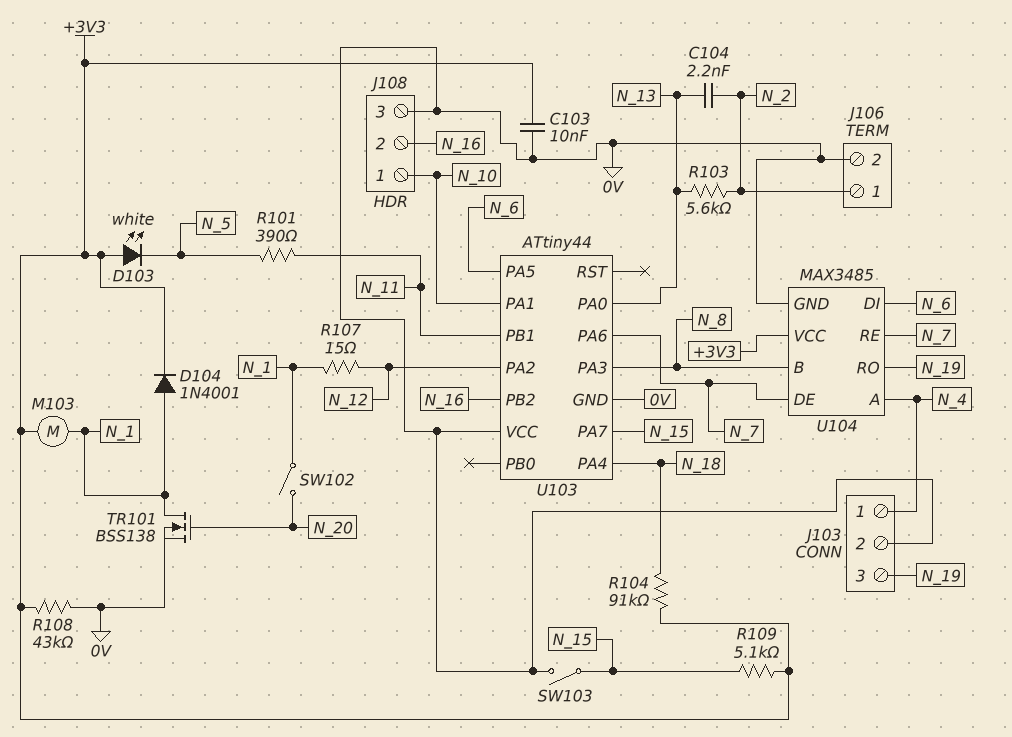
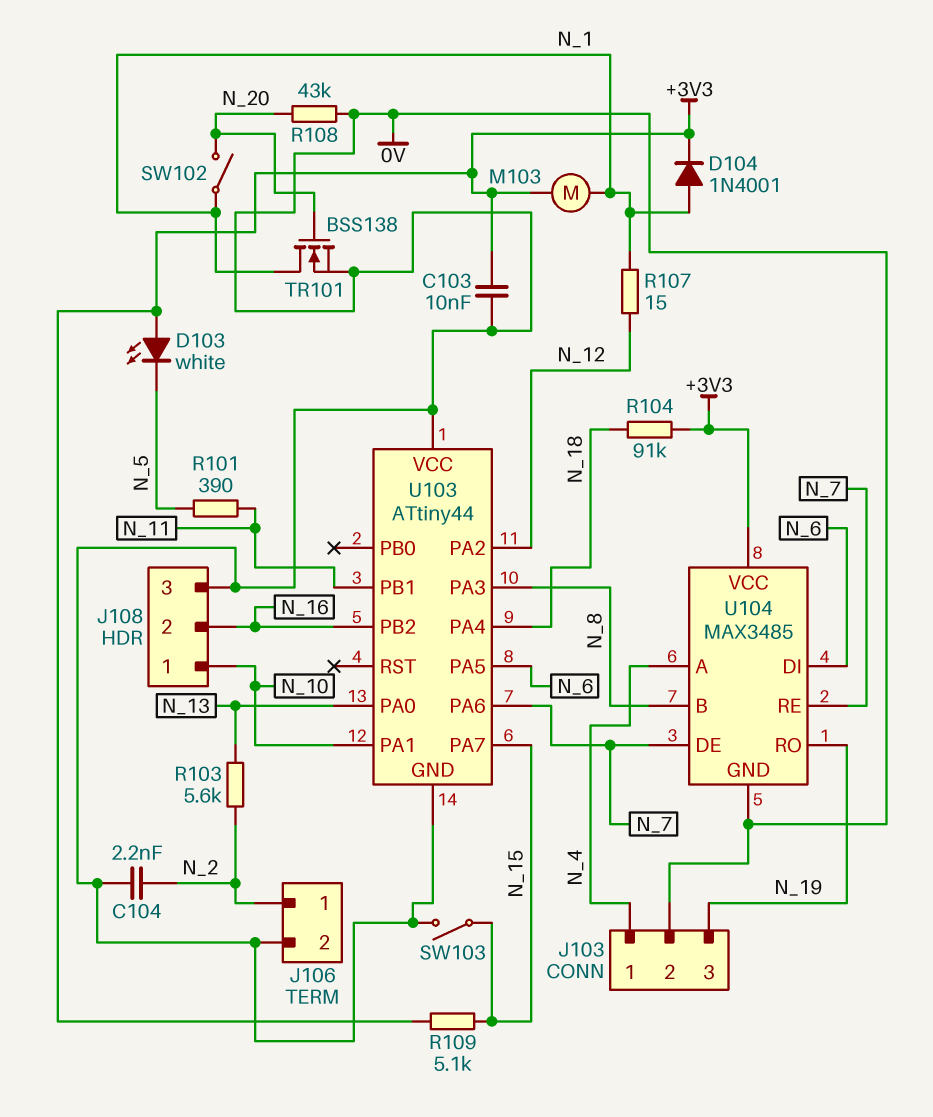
C104: 2.2nF (N_2, N_13) -> 2.2nF (0V, N_2)
R108: 43k (+3V3, 0V) -> 43k (0V, N_20)

